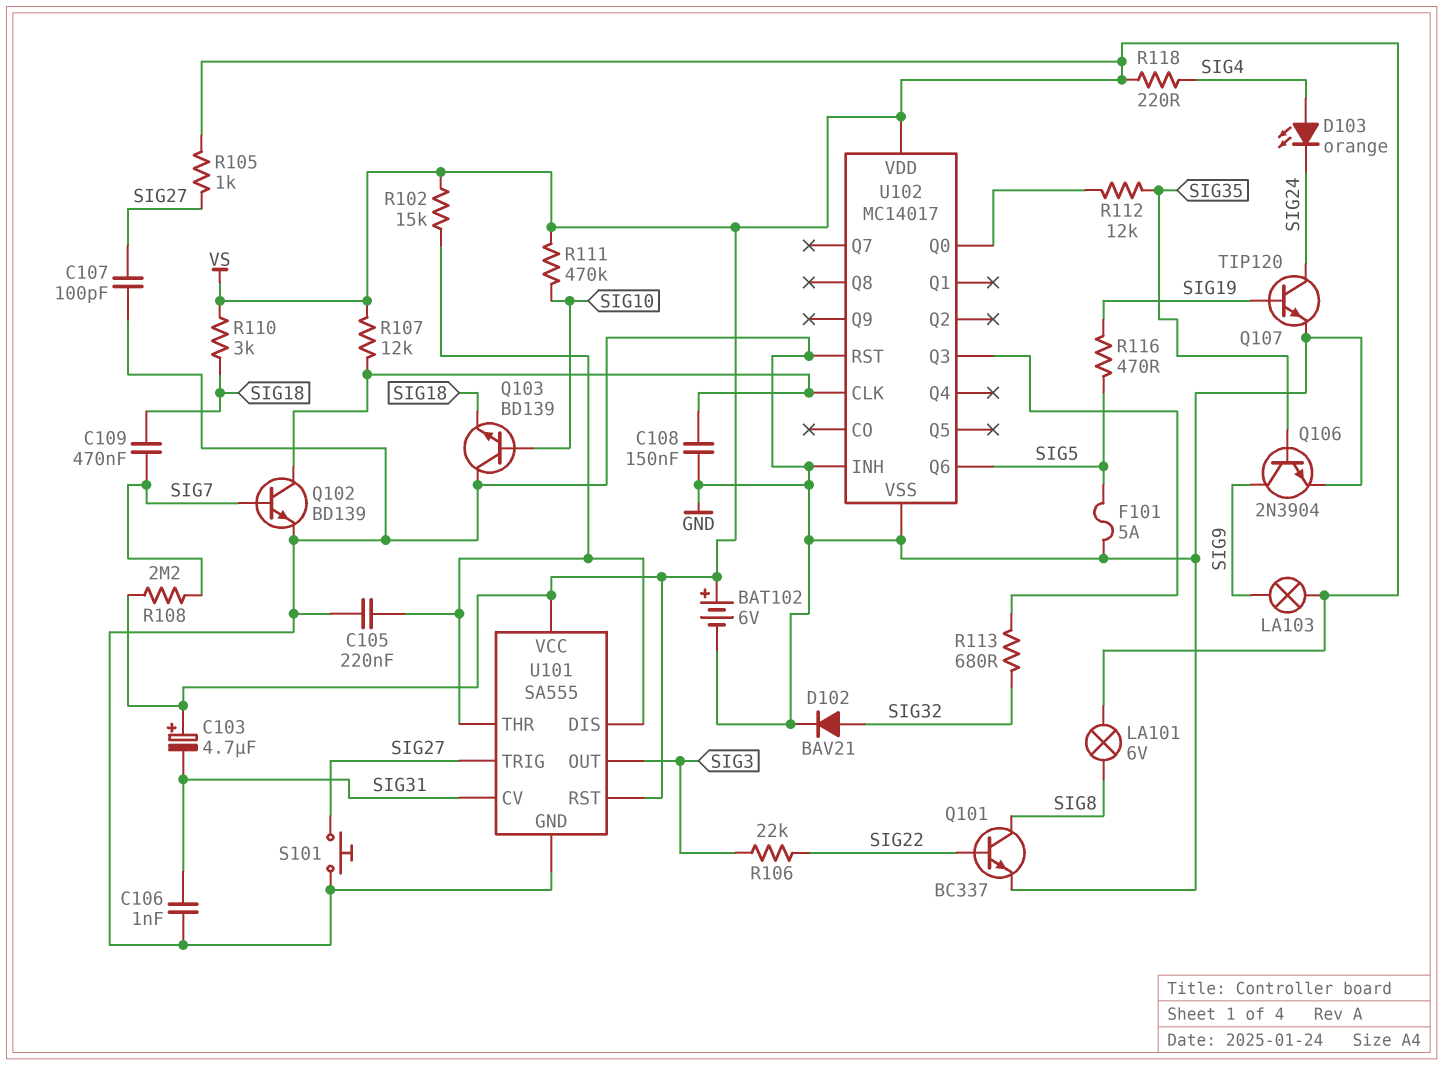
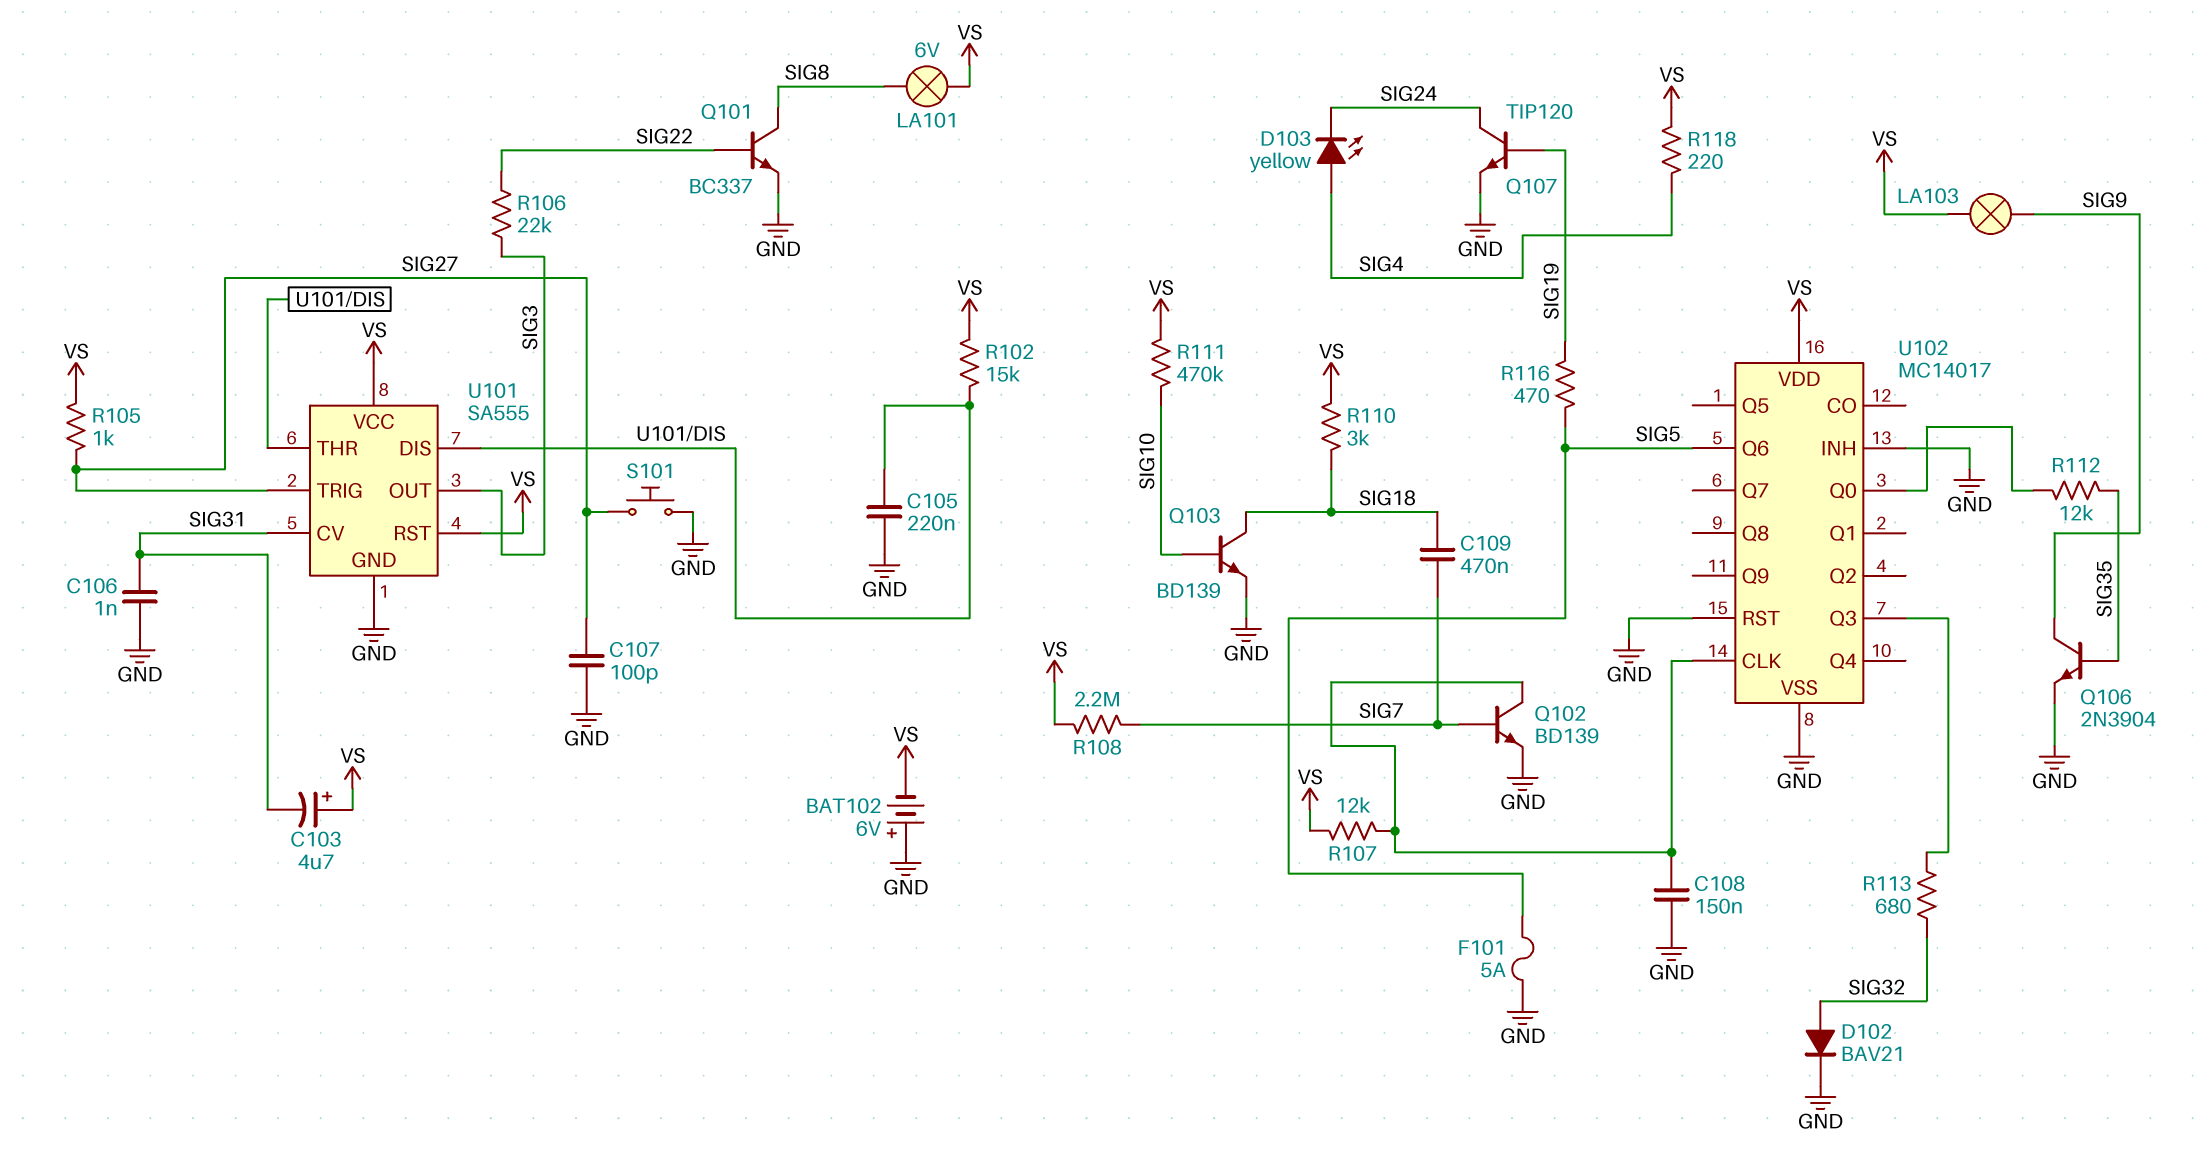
BAT102: 6V (plus VS, minus GND) -> 6V (plus GND, minus VS)
D103: LED orange (A SIG4, K SIG24) -> LED yellow (A SIG4, K SIG24)
Q103: NPN BD139 (B SIG10, C GND, E SIG18) -> NPN BD139 (B SIG10, C SIG18, E GND)

